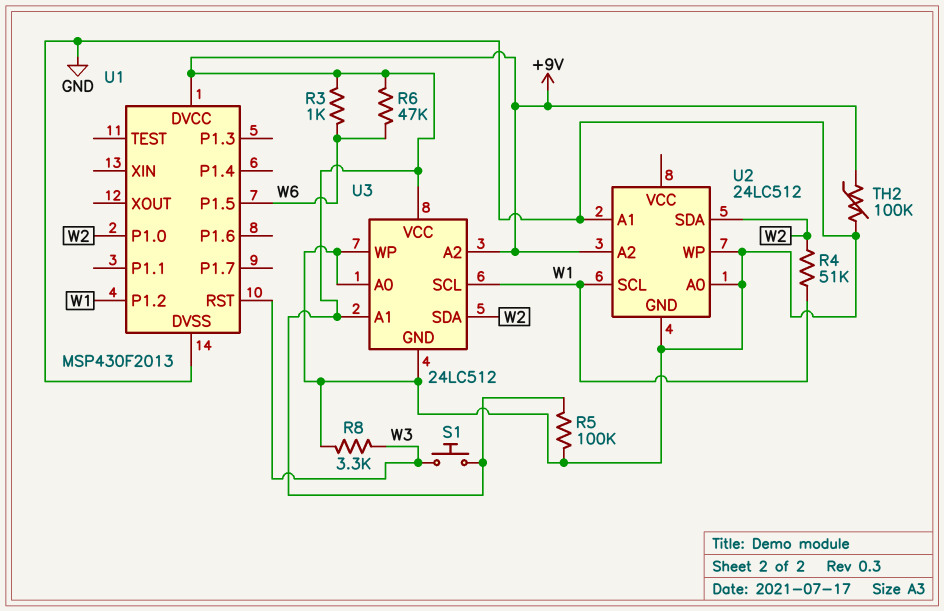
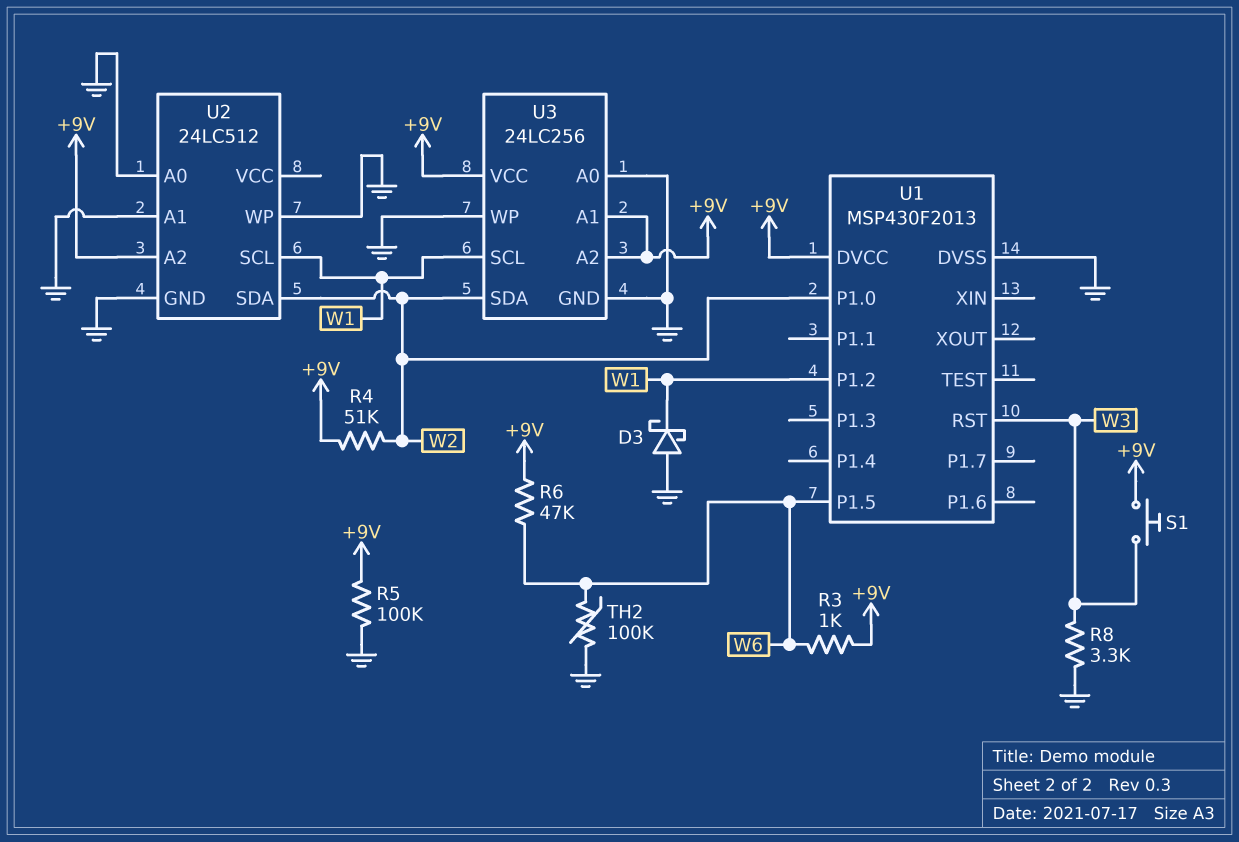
D3: none -> schottky (A GND, K W1)
R4: 51k (W1, W2) -> 51k (+9V, W2)
TH2: 100k (+9V, GND) -> 100k (GND, W6)
U3: 24LC512 -> 24LC256

